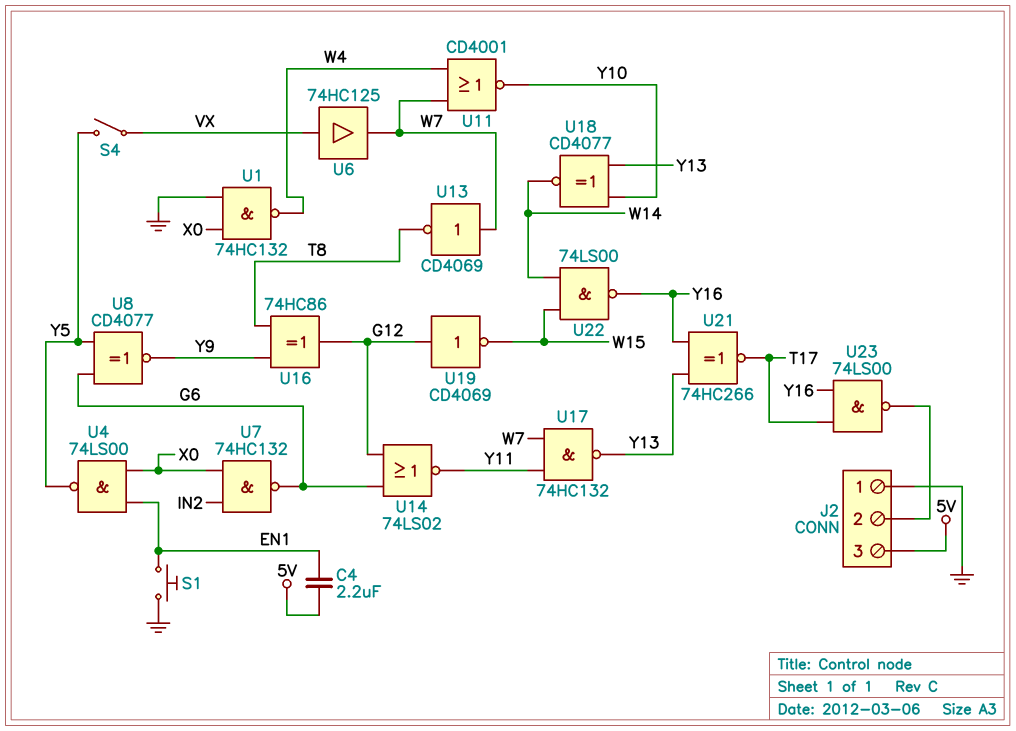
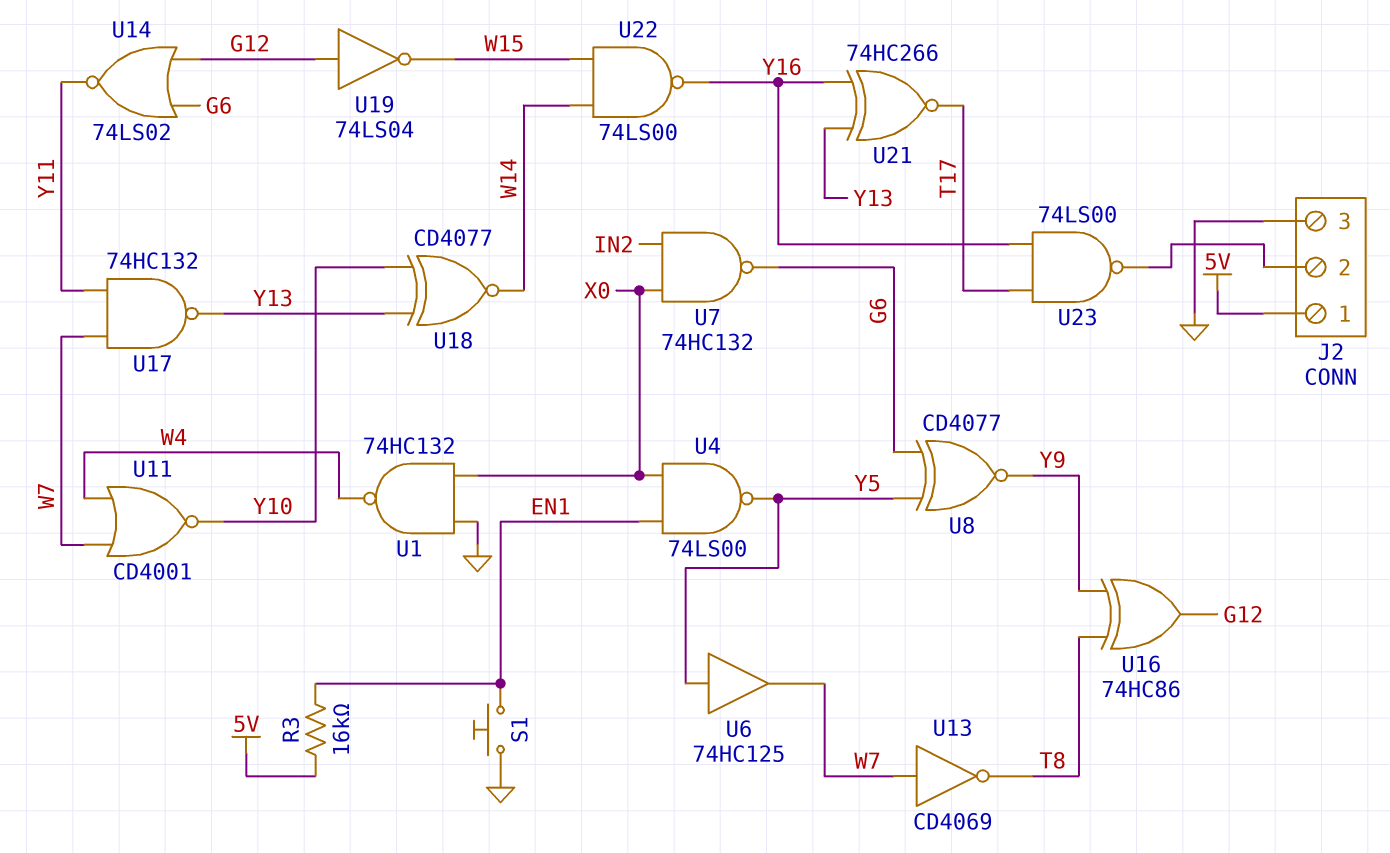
C4: 2.2uF (5V, EN1) -> none
J2 pin 1: GND -> 5V
J2 pin 3: 5V -> GND
R3: none -> 16k (5V, EN1)
S4: switch (VX, Y5) -> none
U6: buffer 74HC125 (in VX, out W7) -> buffer 74HC125 (in Y5, out W7)
U19: NOT CD4069 (in G12, out W15) -> NOT 74LS04 (in G12, out W15)

